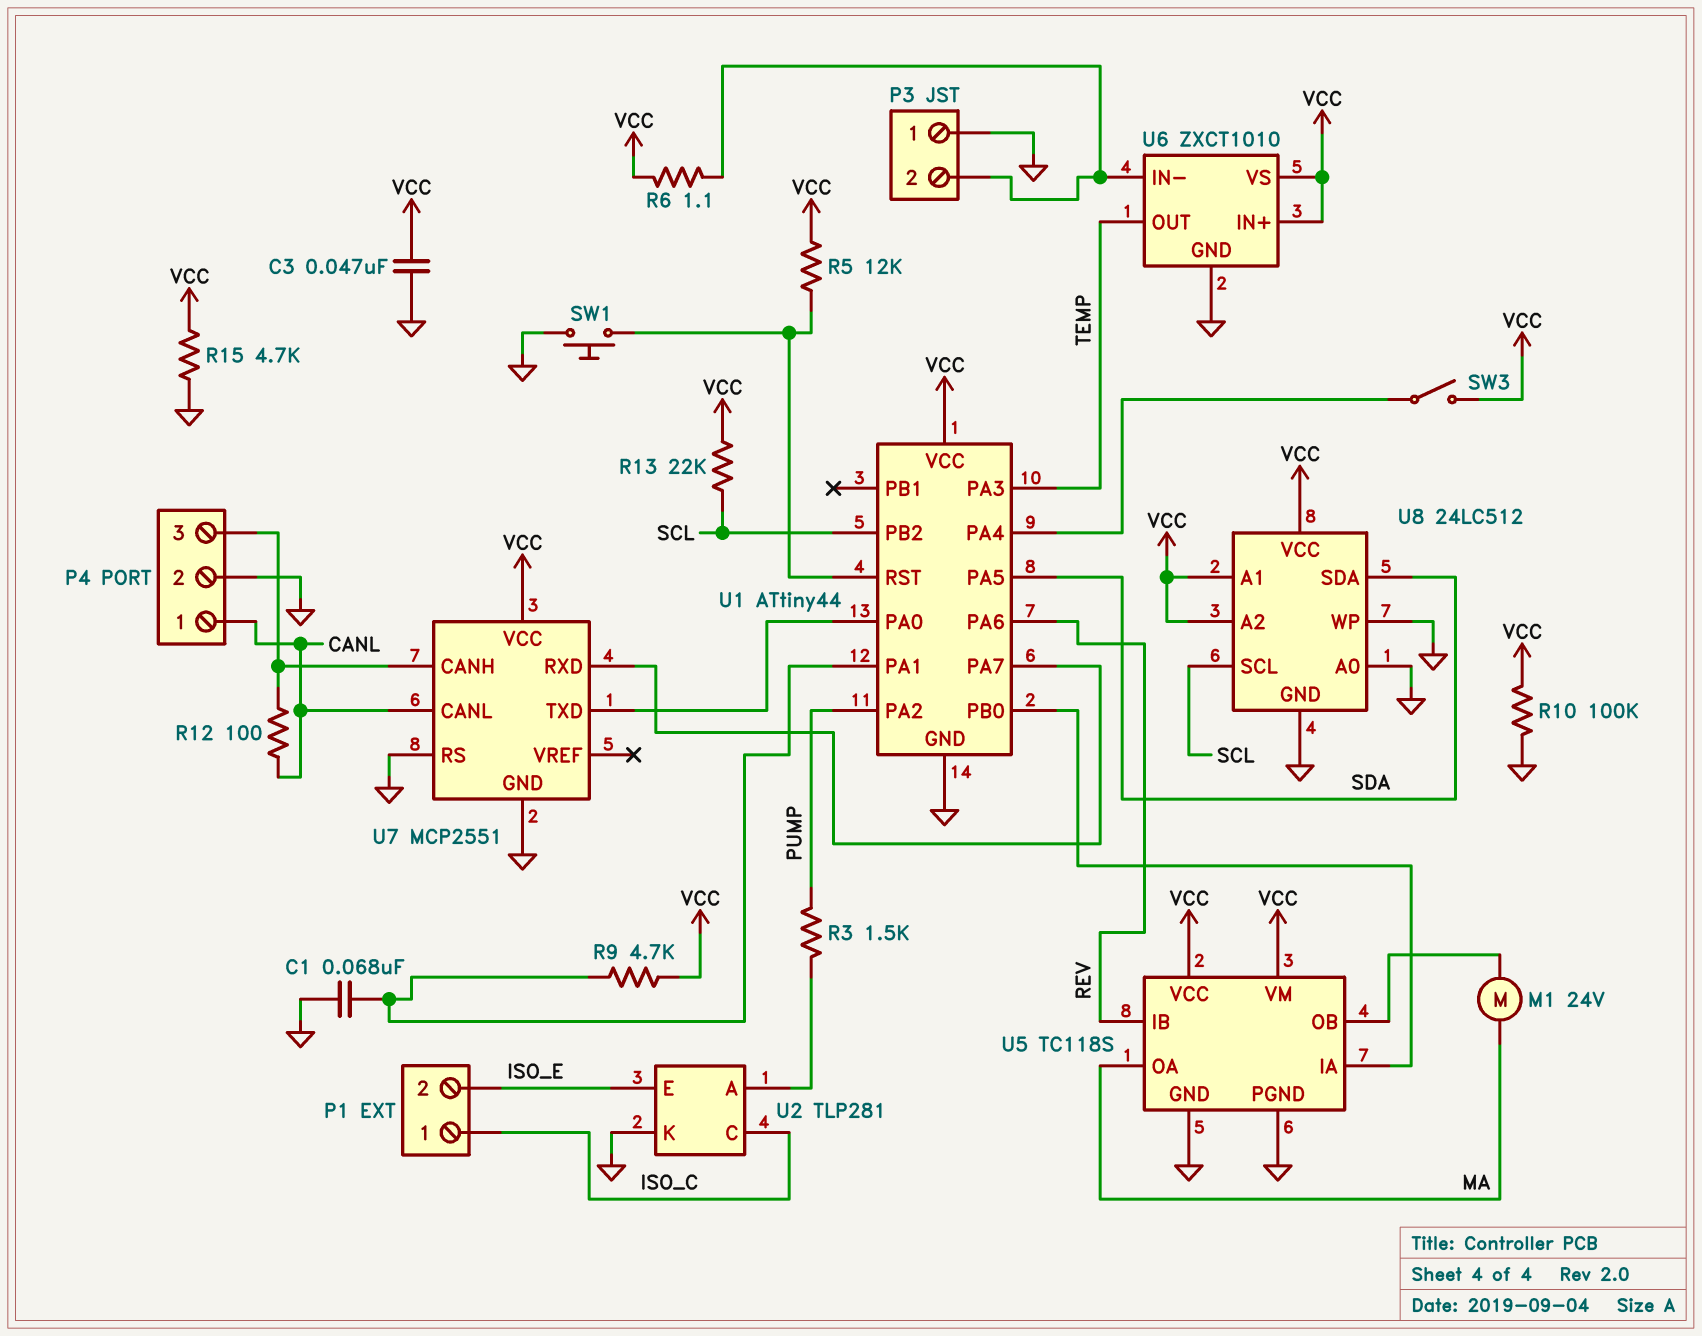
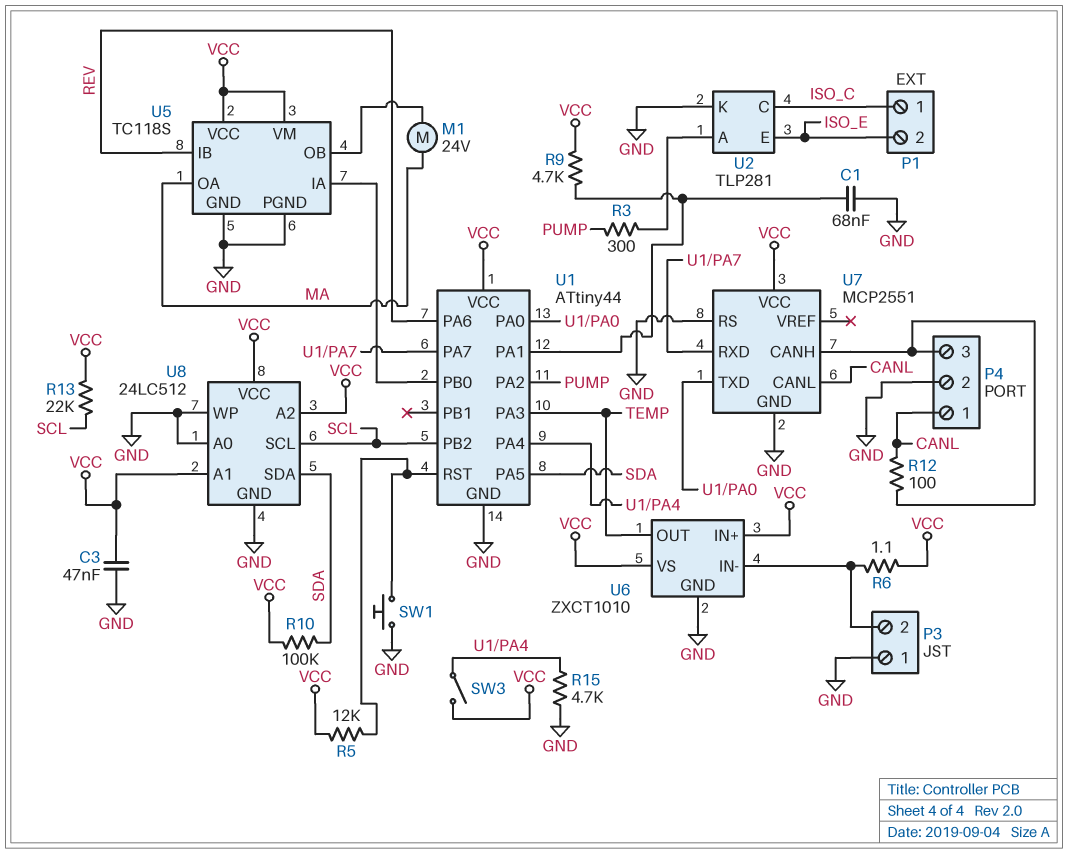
R3: 1.5k (PUMP, U2/A) -> 300 (PUMP, U2/A)
R10: 100k (GND, VCC) -> 100k (SDA, VCC)
R15: 4.7k (GND, VCC) -> 4.7k (GND, U1/PA4)

